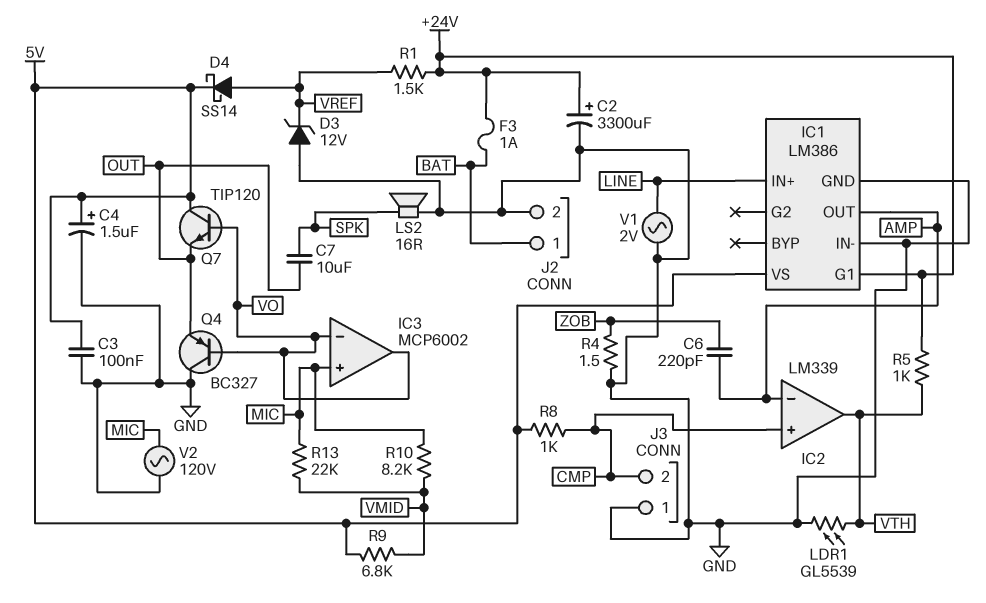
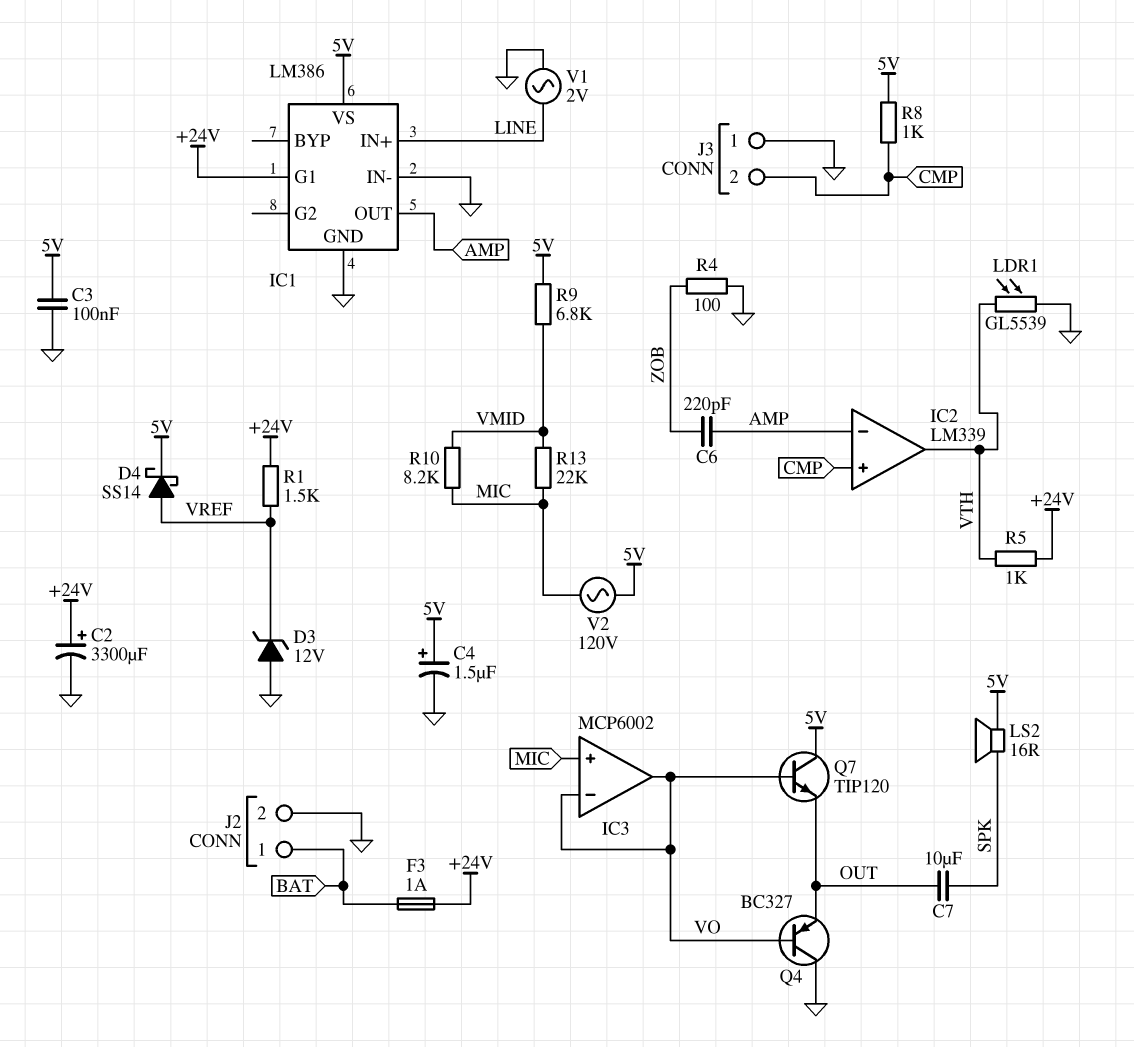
LS2: speaker 16R (GND, SPK) -> speaker 16R (5V, SPK)
R4: 1.5 (GND, ZOB) -> 100 (GND, ZOB)
V2: AC 120V (GND, MIC) -> AC 120V (5V, MIC)

